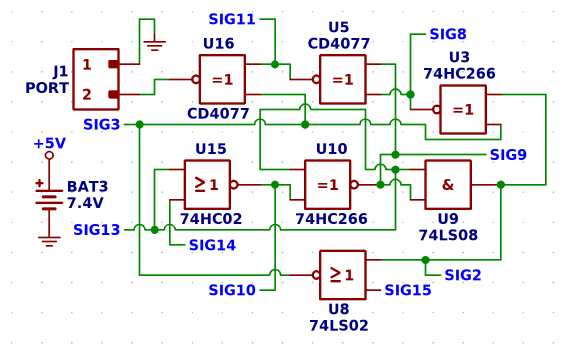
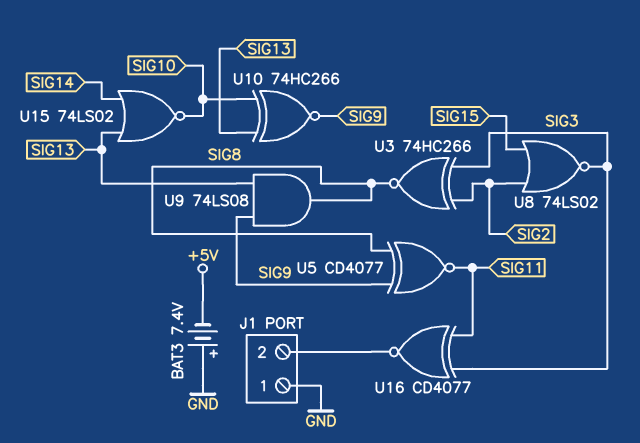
BAT3: 7.4V (plus +5V, minus GND) -> 7.4V (plus GND, minus +5V)
U9: AND 74LS08 (in SIG9, in SIG13, out SIG2) -> AND 74LS08 (in SIG9, in SIG13, out SIG8)
U15: NOR 74HC02 (in SIG13, in SIG14, out SIG10) -> NOR 74LS02 (in SIG13, in SIG14, out SIG10)

